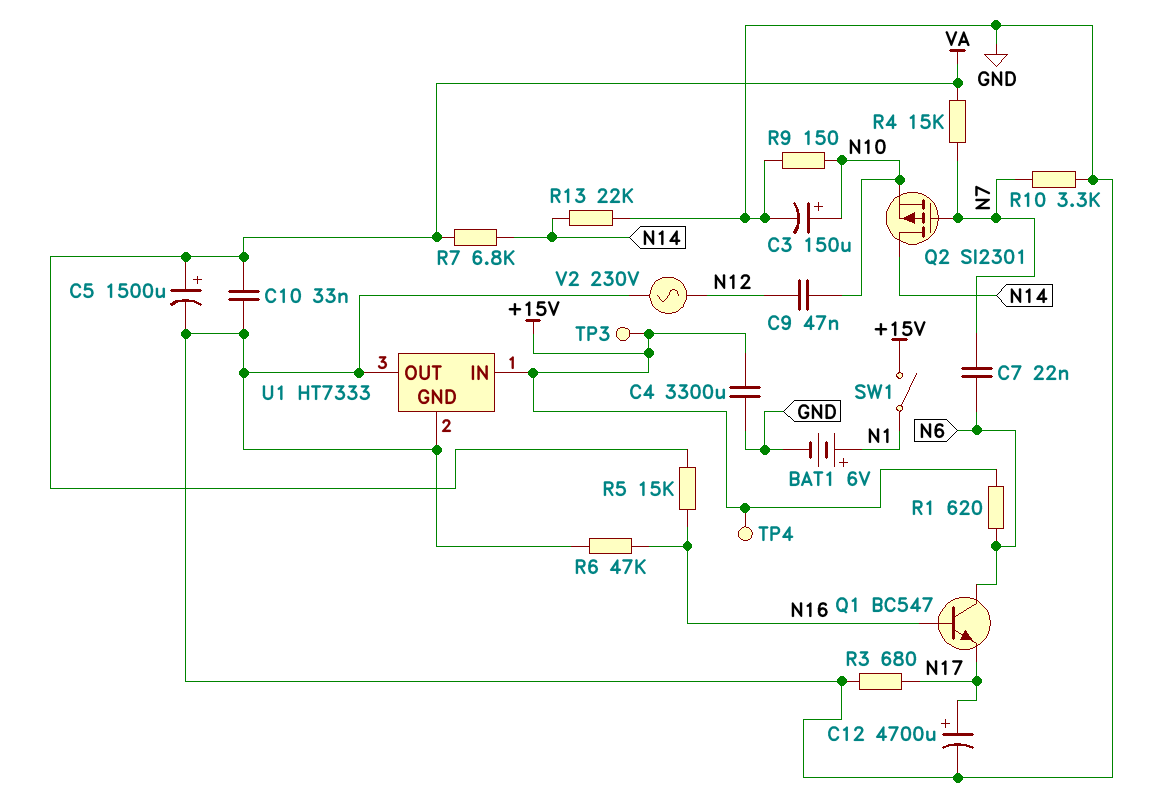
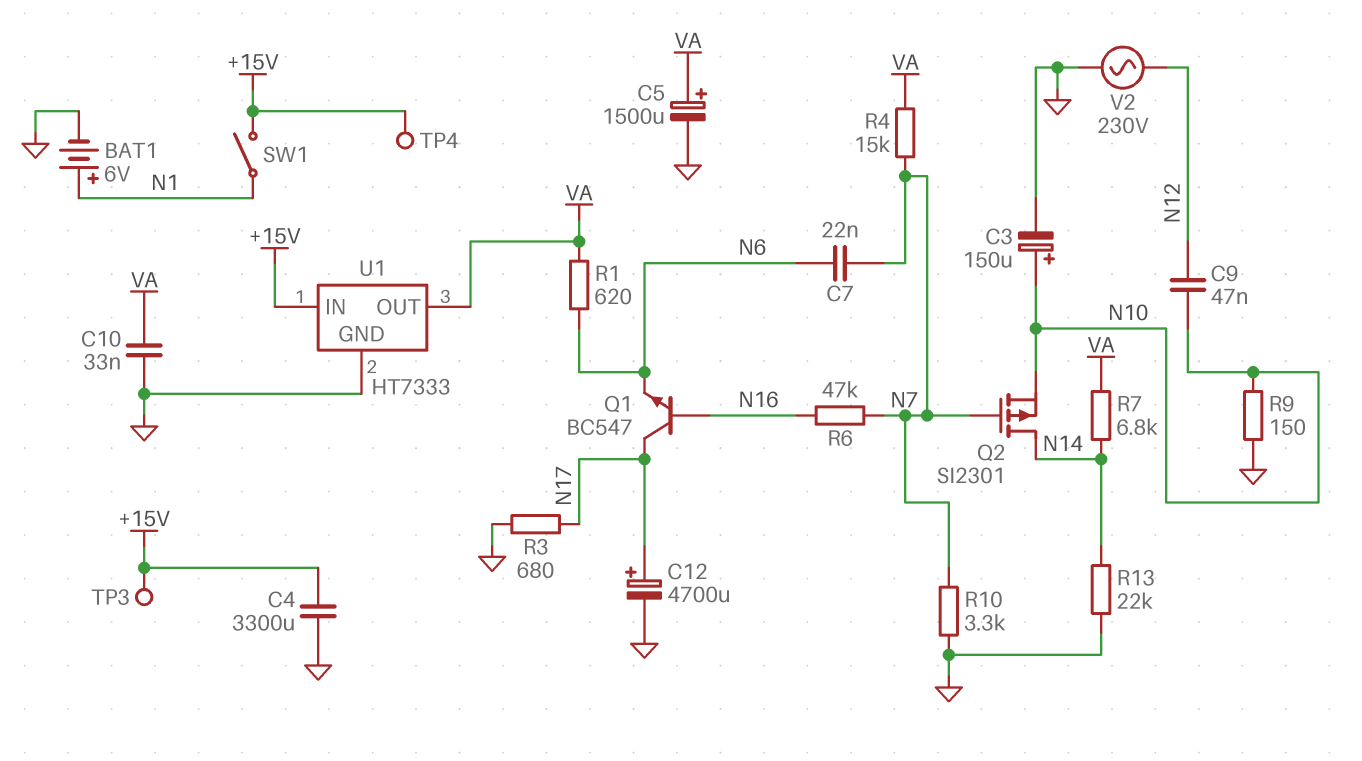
Q1: NPN BC547 (B N16, C N6, E N17) -> NPN BC547 (B N16, C N17, E N6)
R1: 620 (+15V, N6) -> 620 (N6, VA)
R5: 15k (N16, VA) -> none
R6: 47k (GND, N16) -> 47k (N7, N16)
U1 pin OUT: GND -> VA

